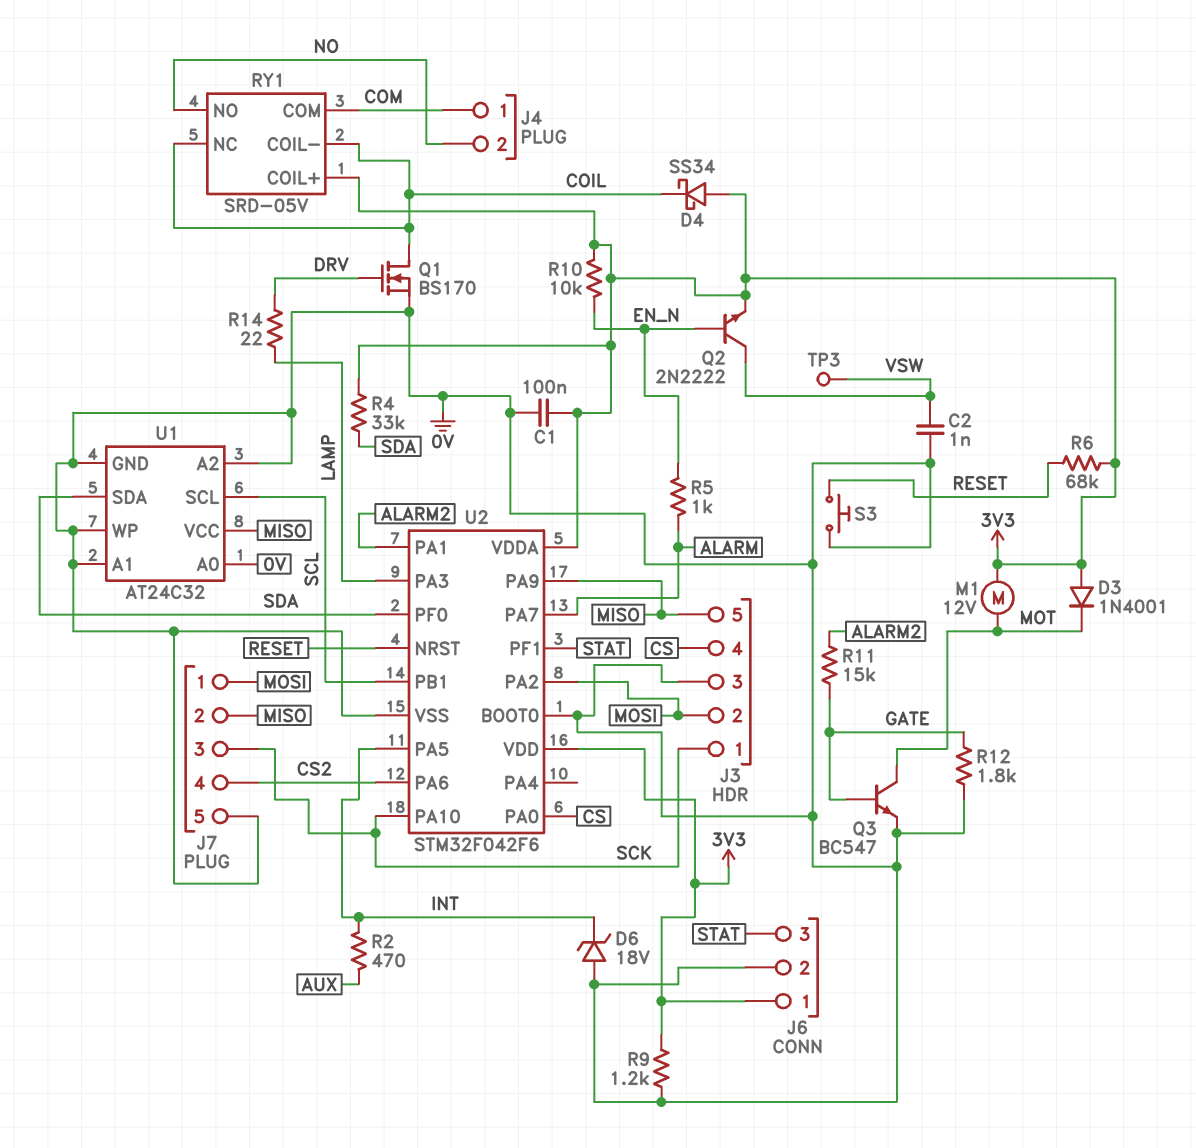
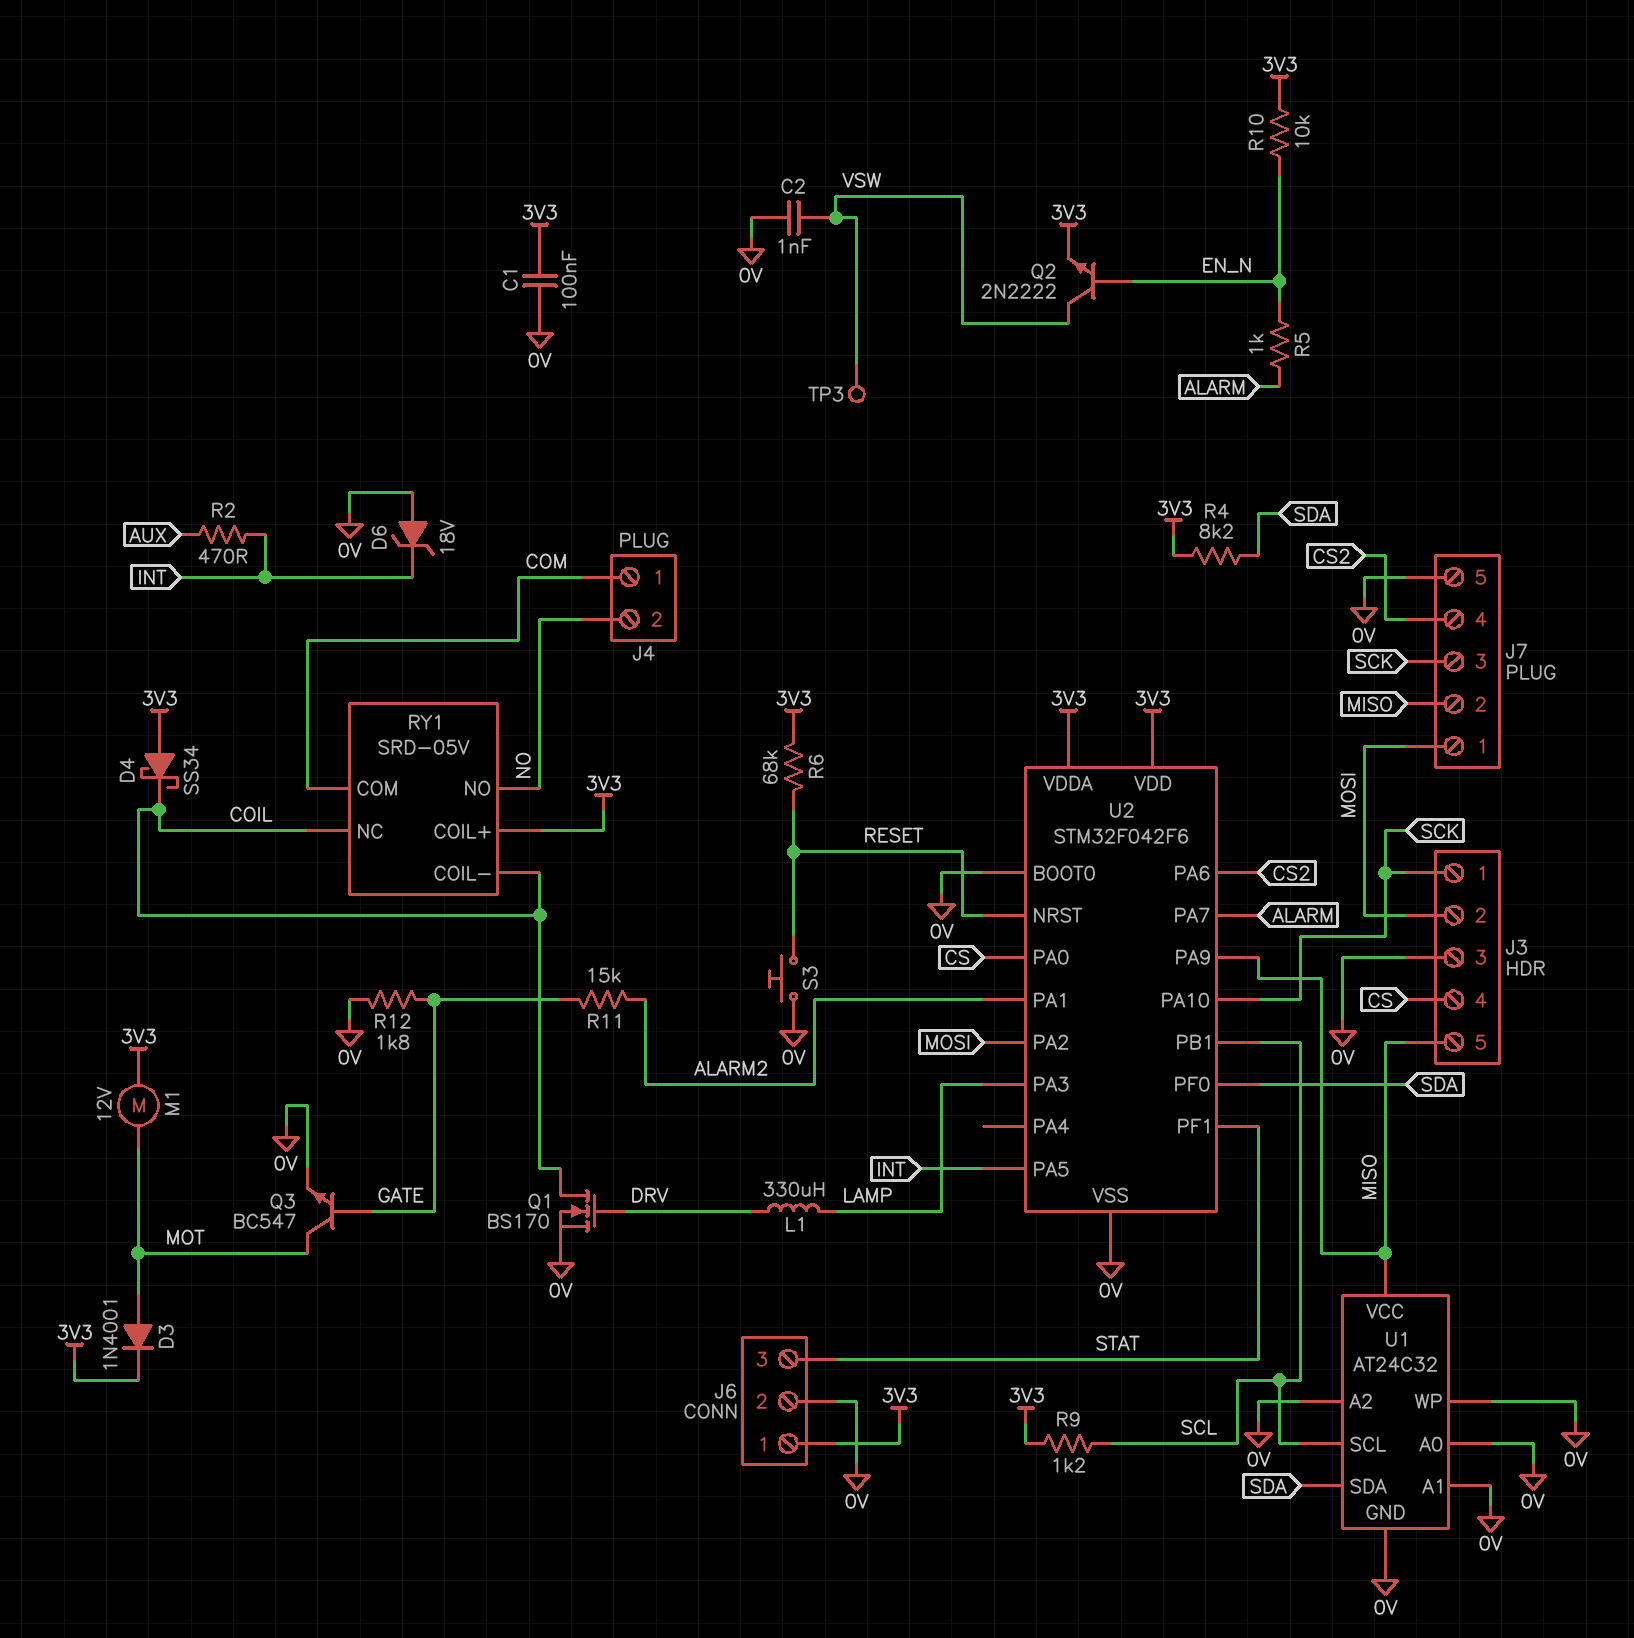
D3: diode 1N4001 (A 3V3, K MOT) -> diode 1N4001 (A MOT, K 3V3)
L1: none -> 330uH (DRV, LAMP)
R4: 33k (3V3, SDA) -> 8.2k (3V3, SDA)
R9: 1.2k (0V, 3V3) -> 1.2k (3V3, SCL)
R14: 22 (DRV, LAMP) -> none

